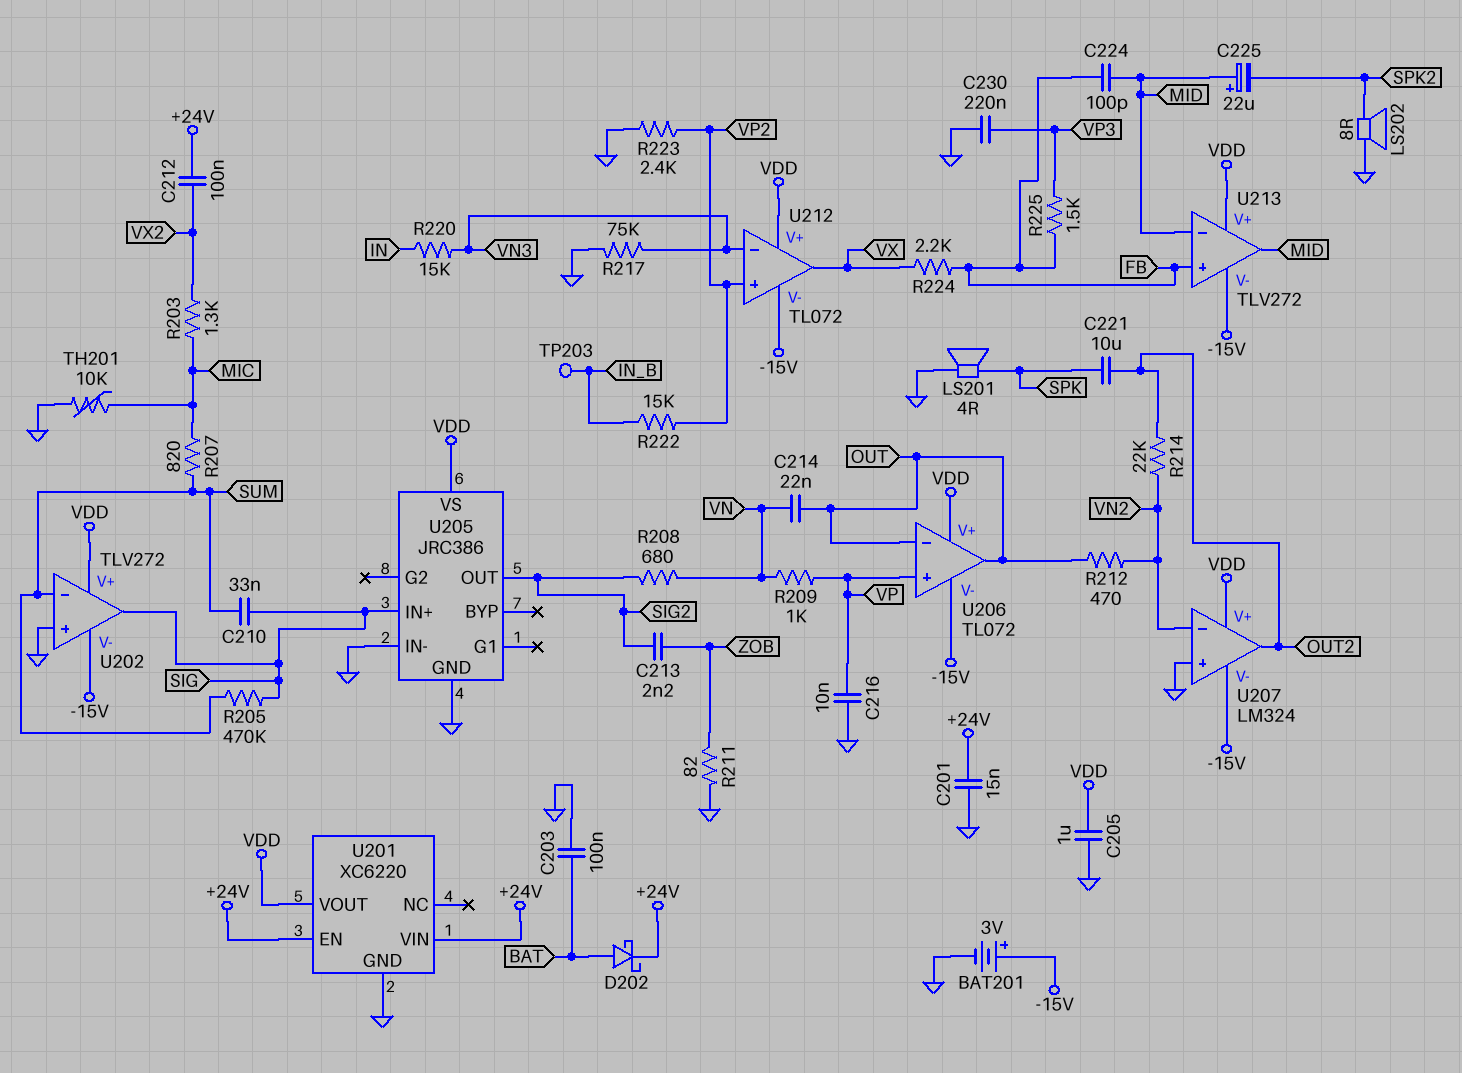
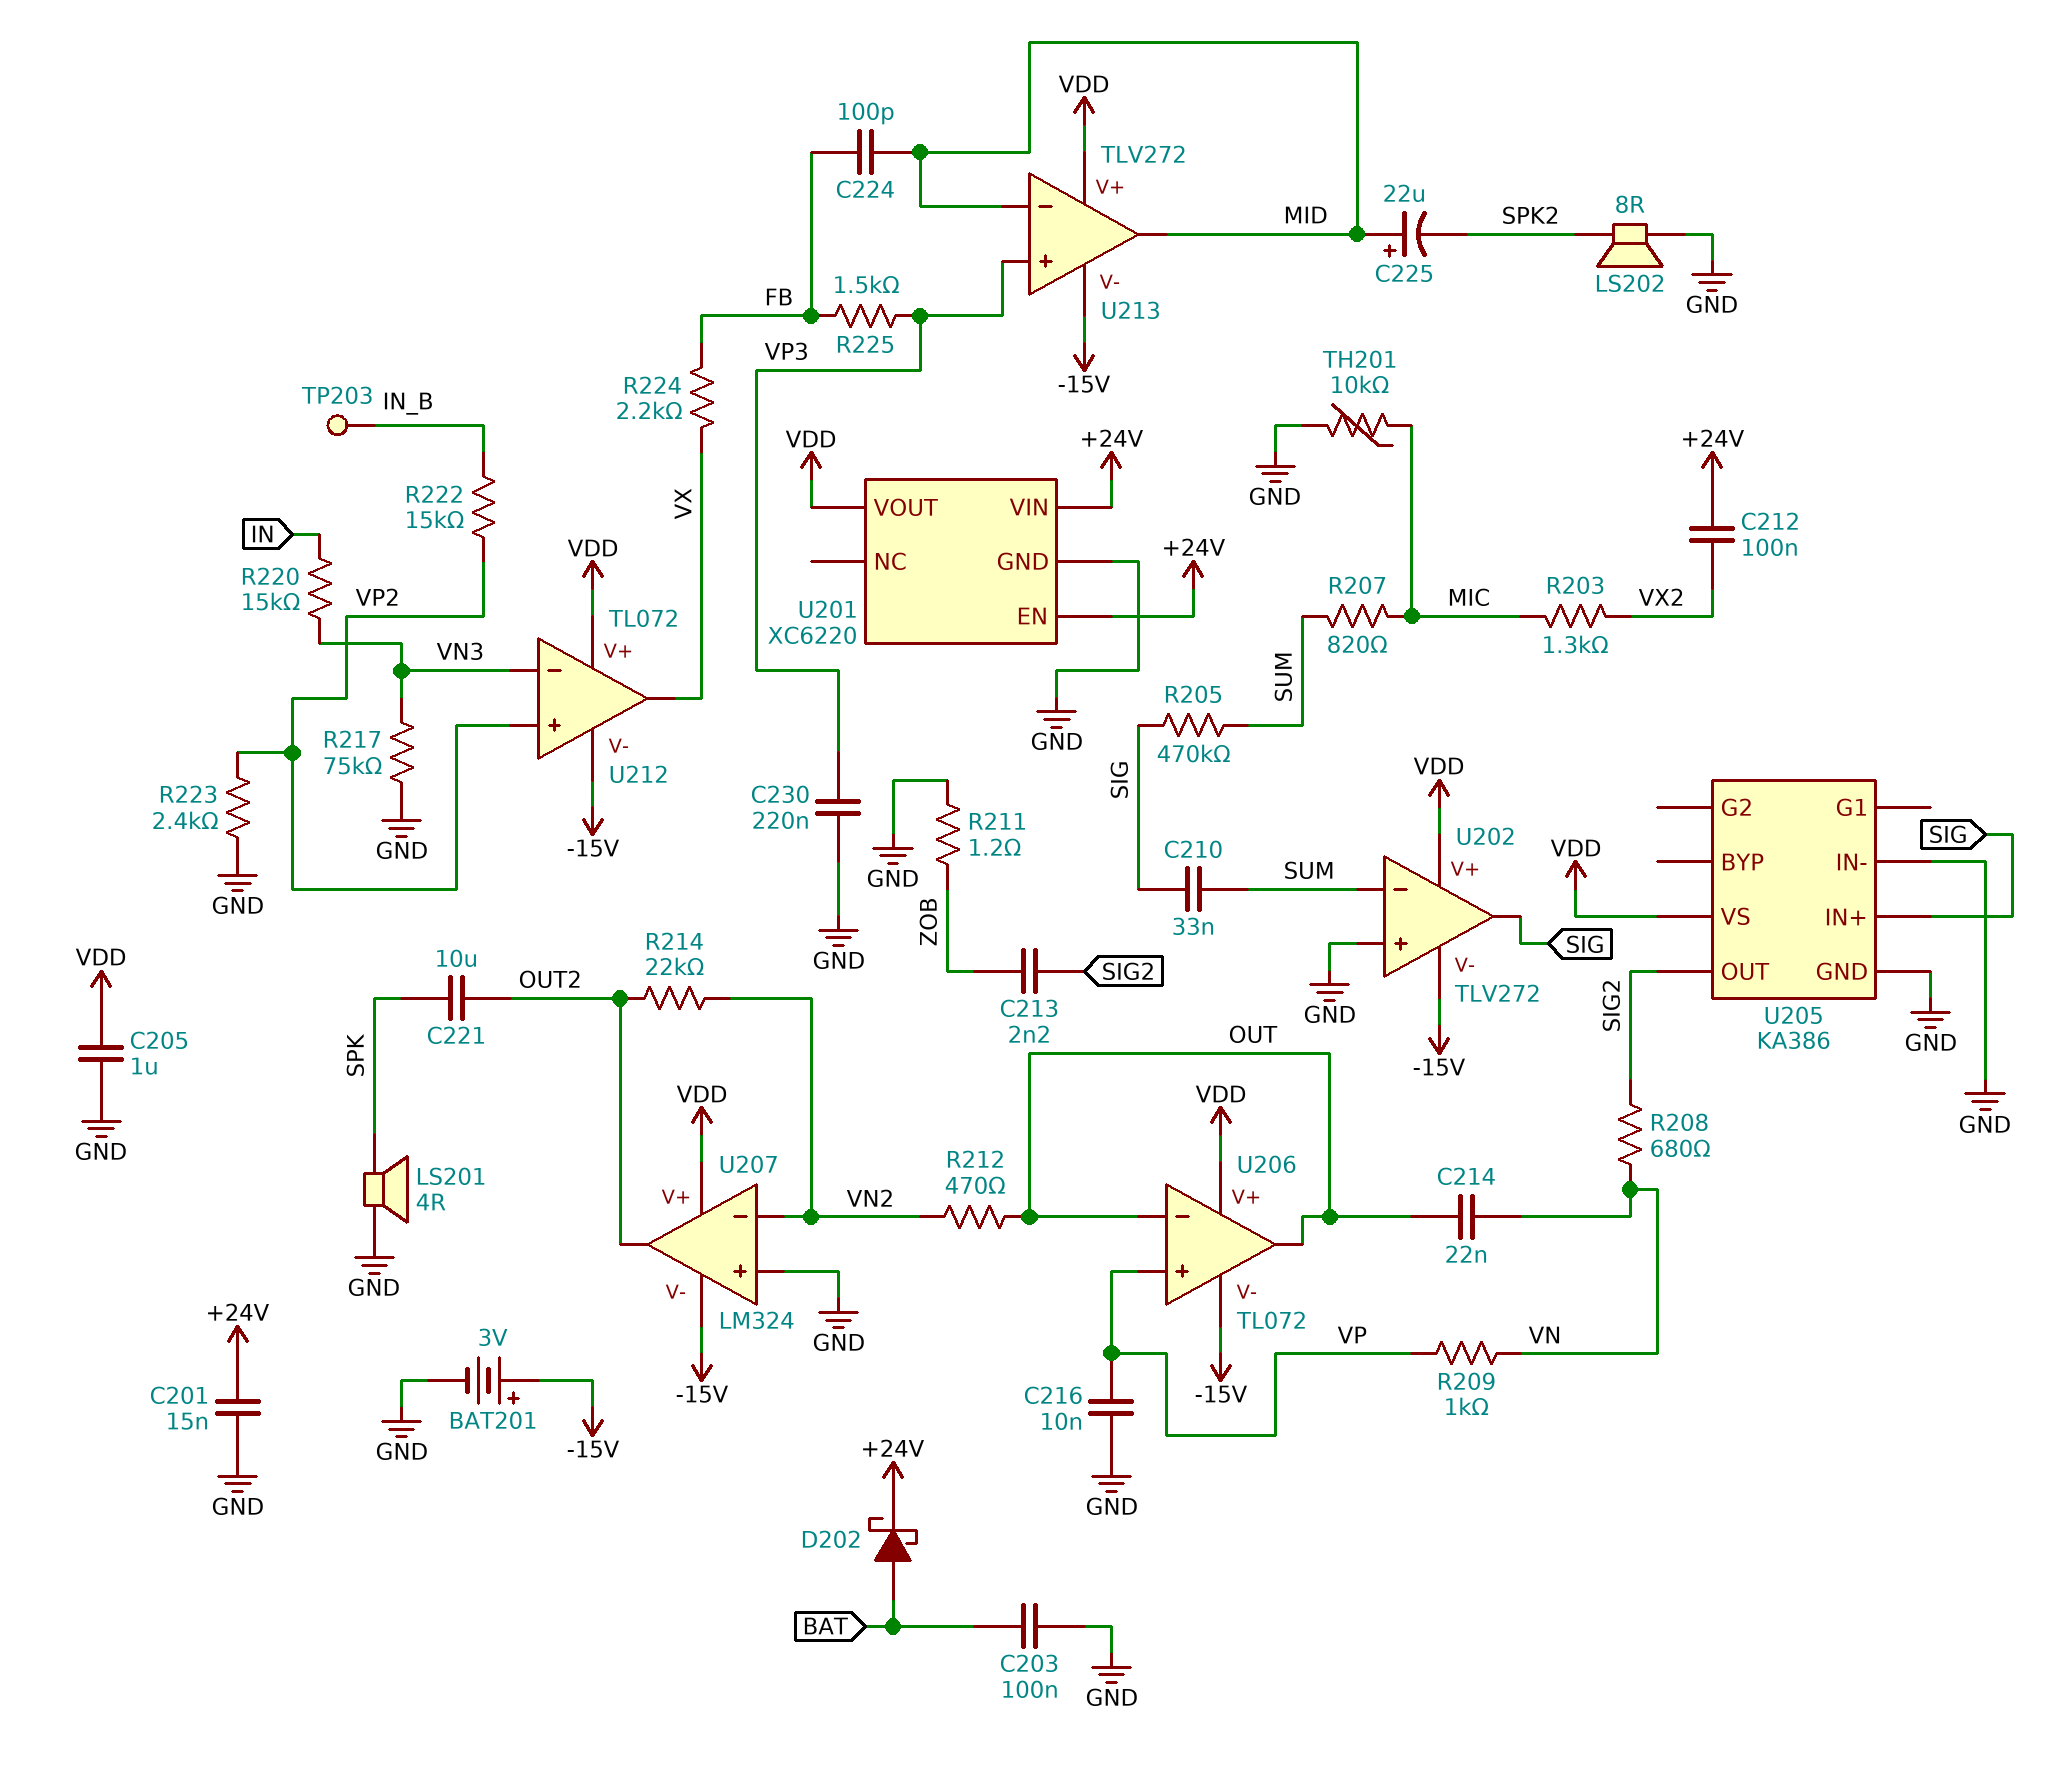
R211: 82 (GND, ZOB) -> 1.2 (GND, ZOB)
U205: JRC386 -> KA386
U213 pin in+: FB -> VP3

